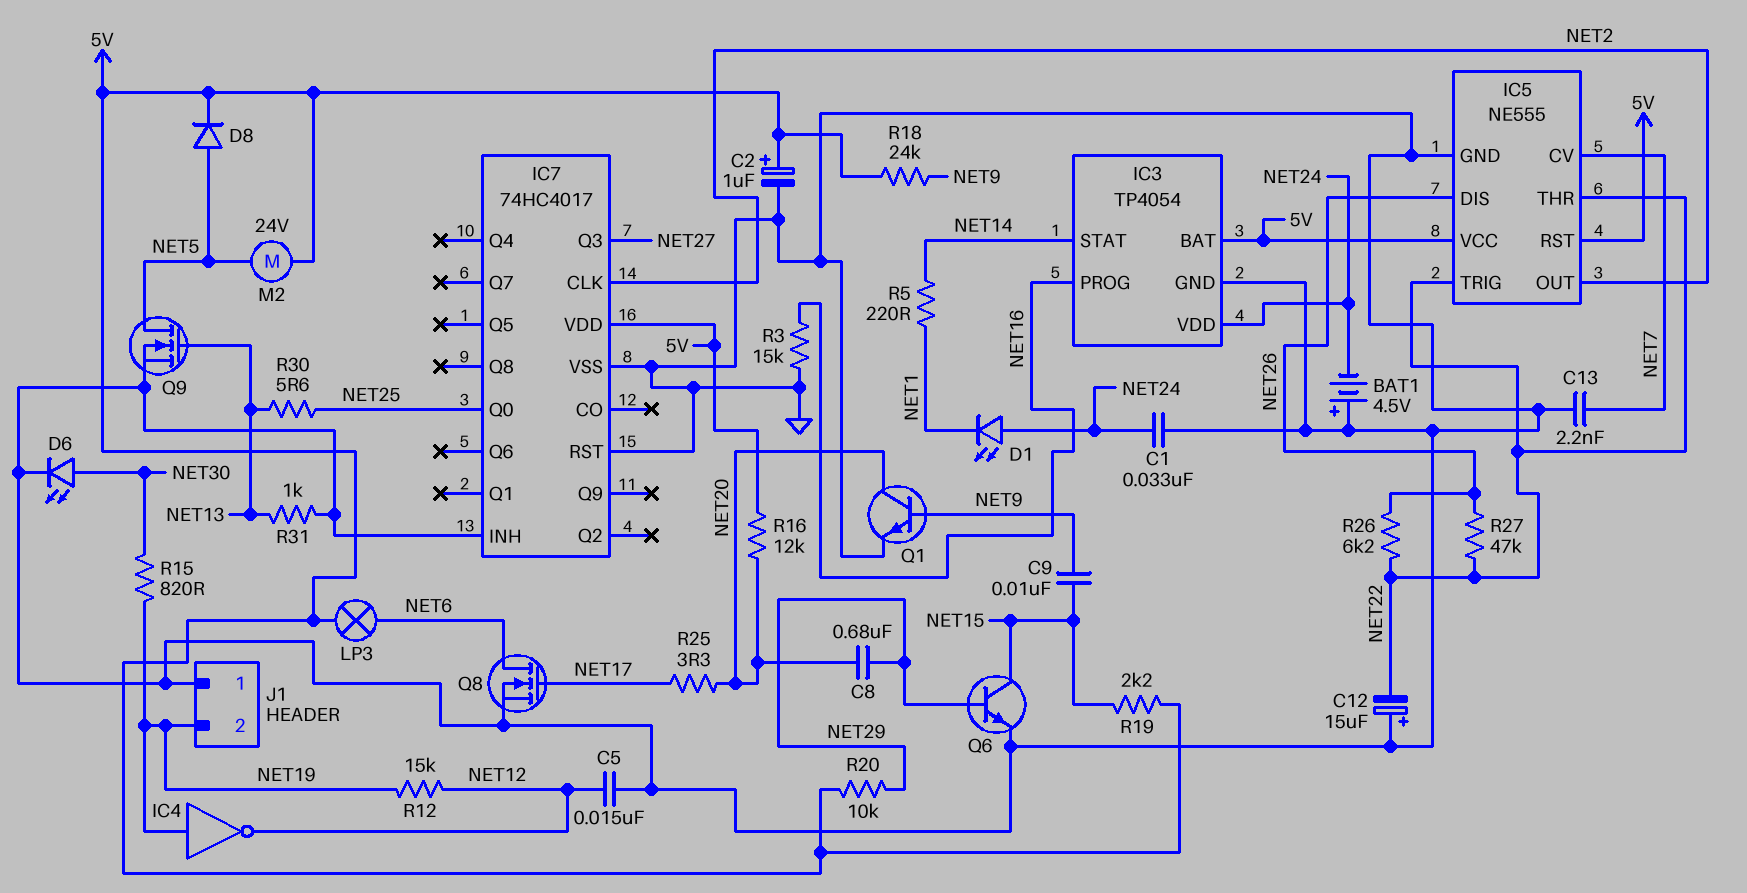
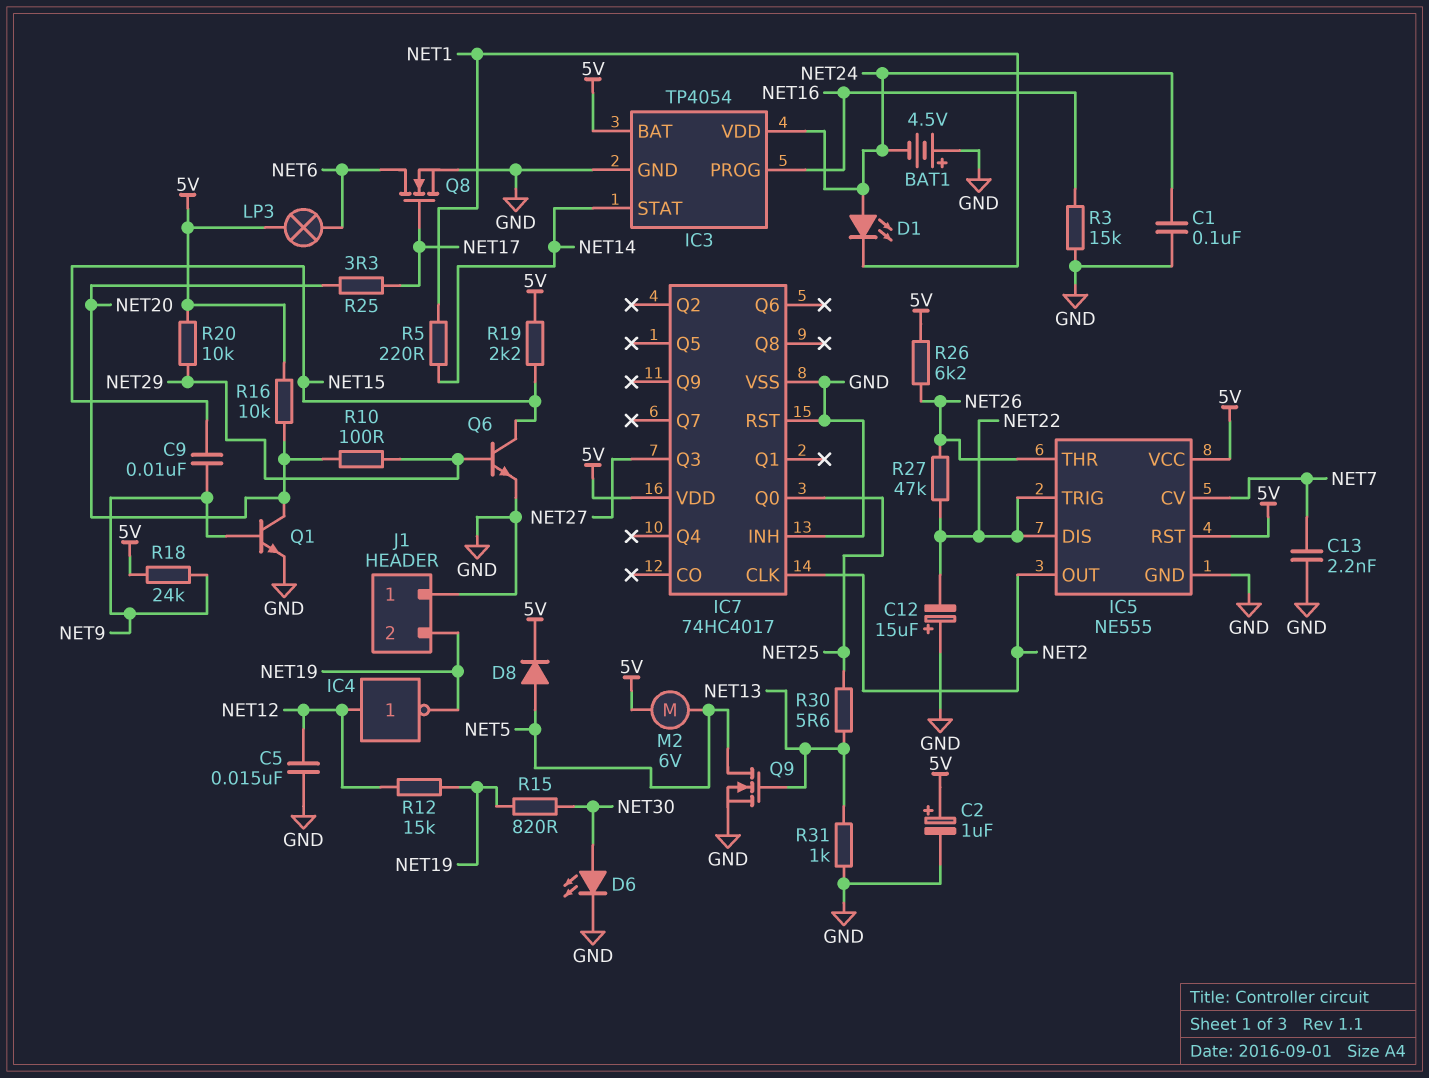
C1: 33nF (GND, NET24) -> 100nF (GND, NET24)
C8: 680nF (NET20, NET29) -> none
IC4: NOT (in NET19, out NET12) -> NOT (in NET12, out NET19)
IC5 pin DIS: NET26 -> NET22
IC5 pin THR: NET22 -> NET26
M2: motor 24V (5V, NET5) -> motor 6V (5V, NET5)
R10: none -> 100 (NET20, NET29)
R16: 12k (5V, NET20) -> 10k (5V, NET20)
R26: 6.2k (NET22, NET26) -> 6.2k (5V, NET26)

